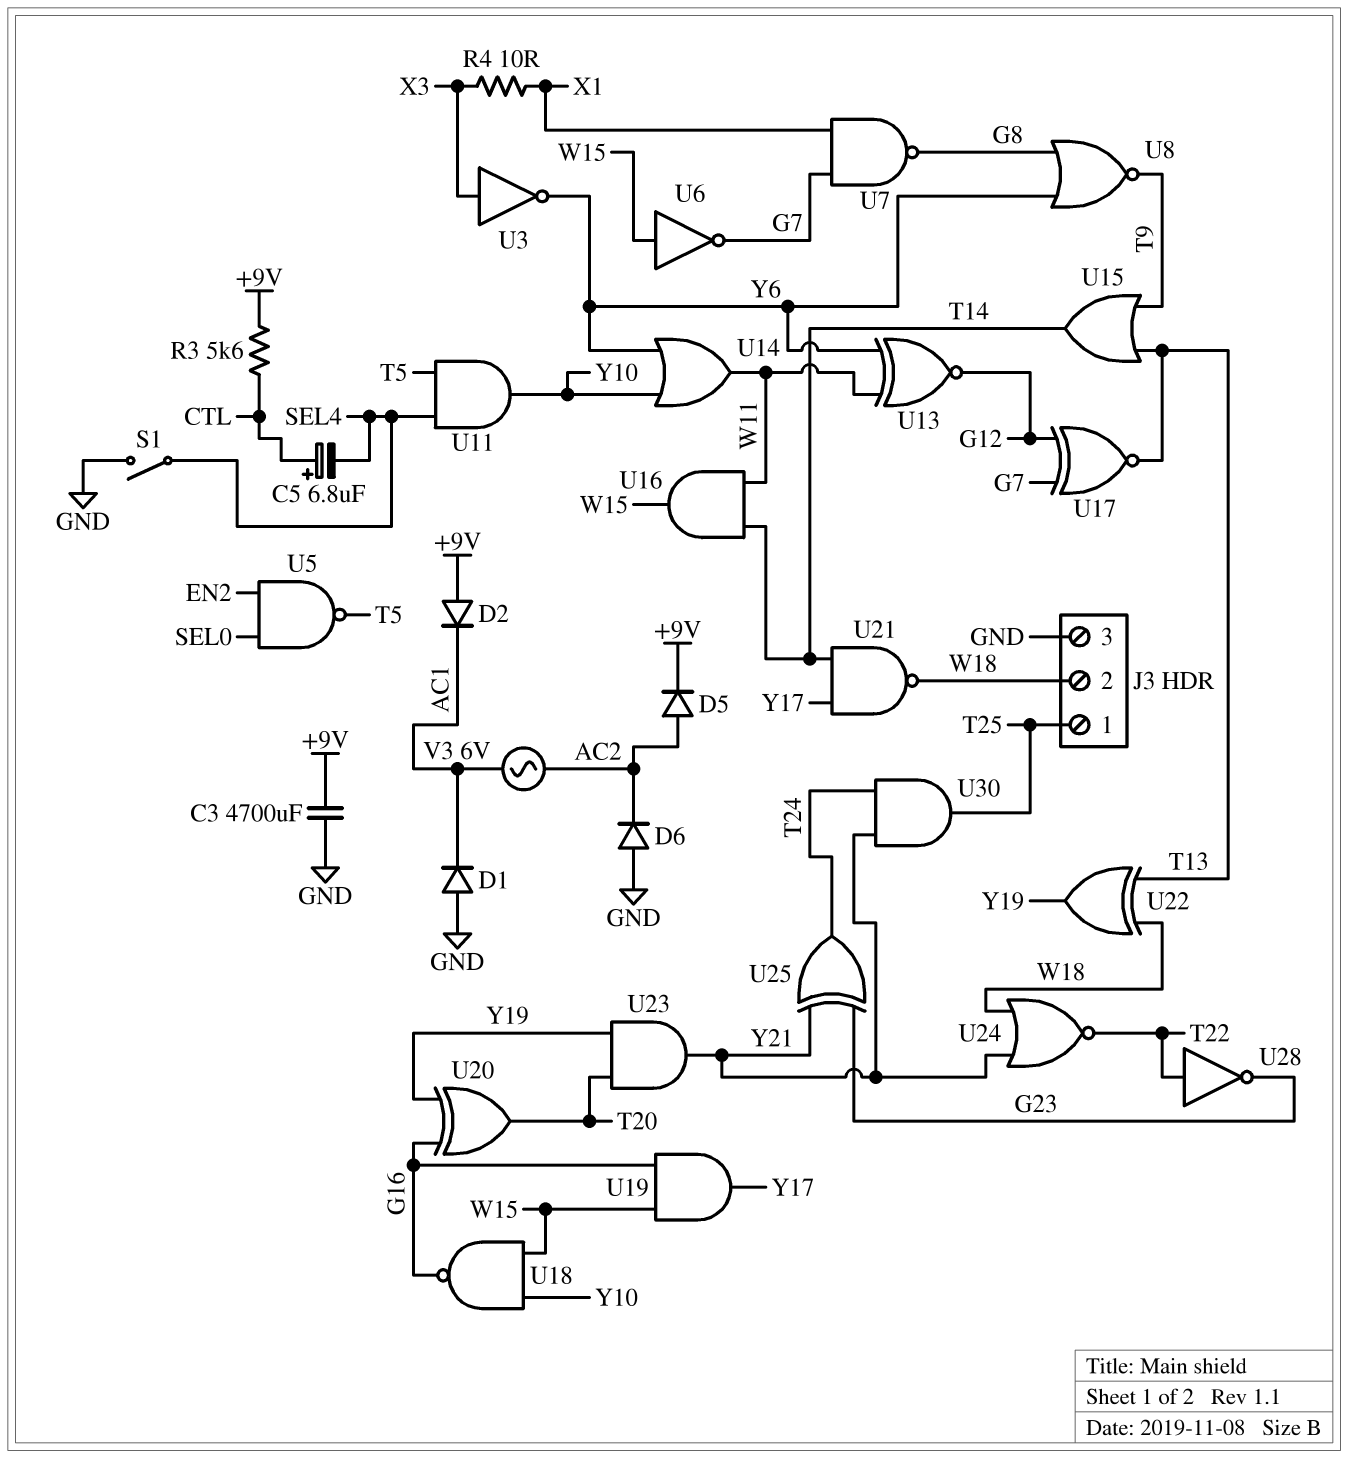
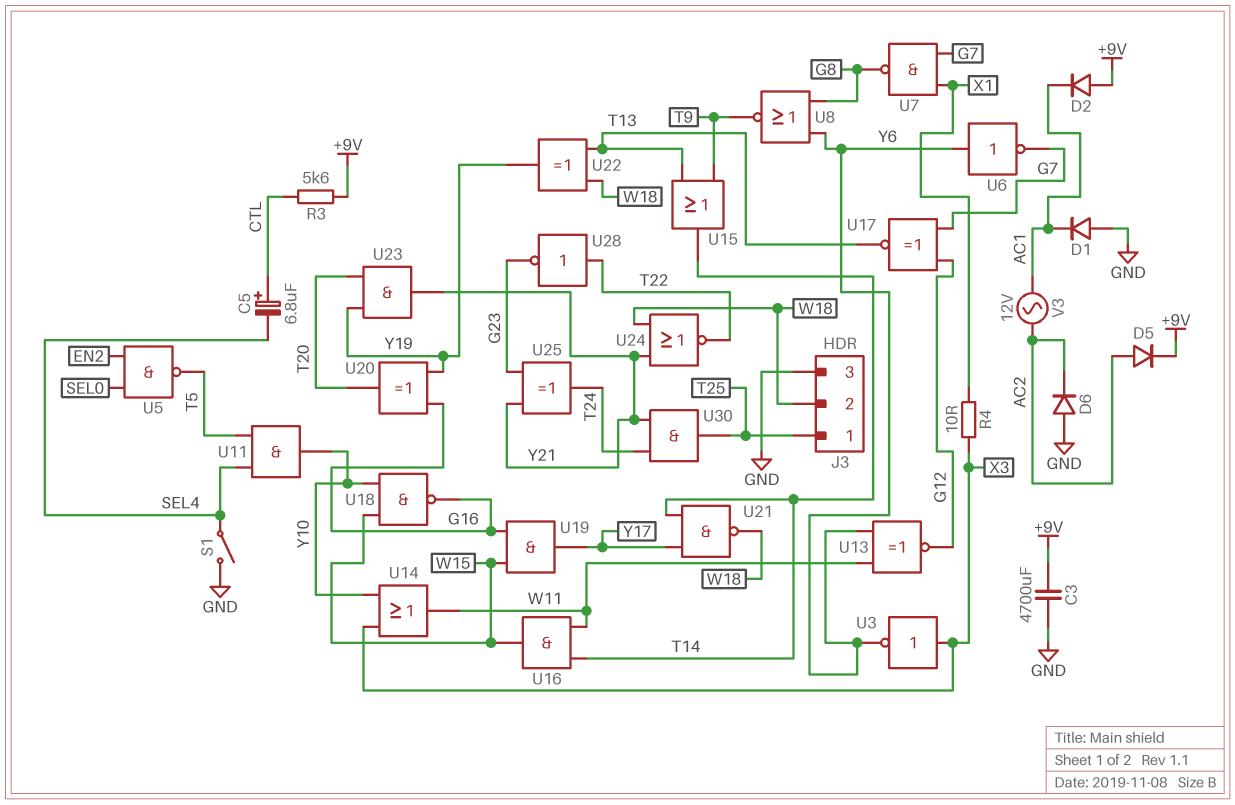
U6: NOT (in W15, out G7) -> NOT (in Y6, out G7)
U14: OR (in Y6, in Y10, out W11) -> OR (in X3, in Y10, out W11)
V3: AC 6V (AC1, AC2) -> AC 12V (AC1, AC2)

